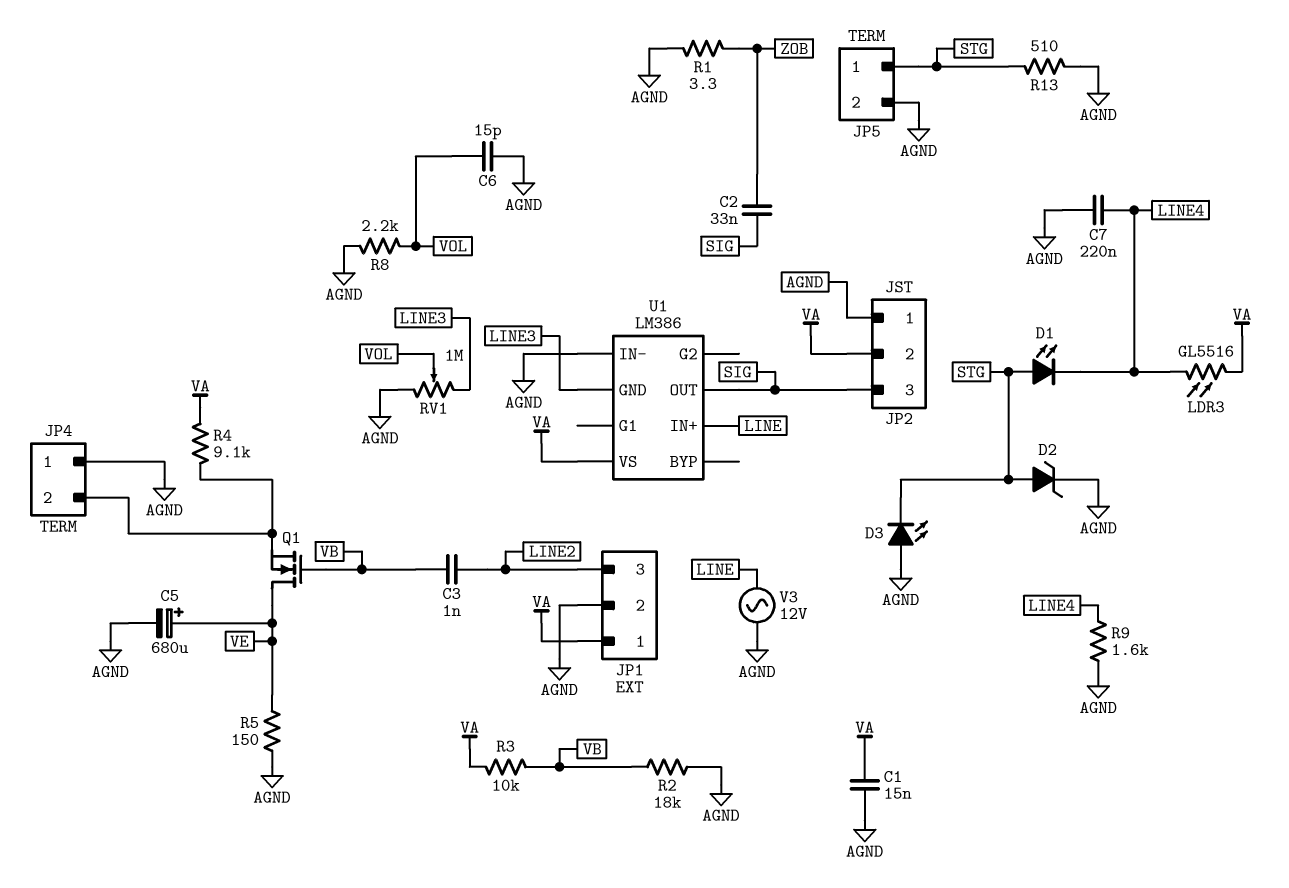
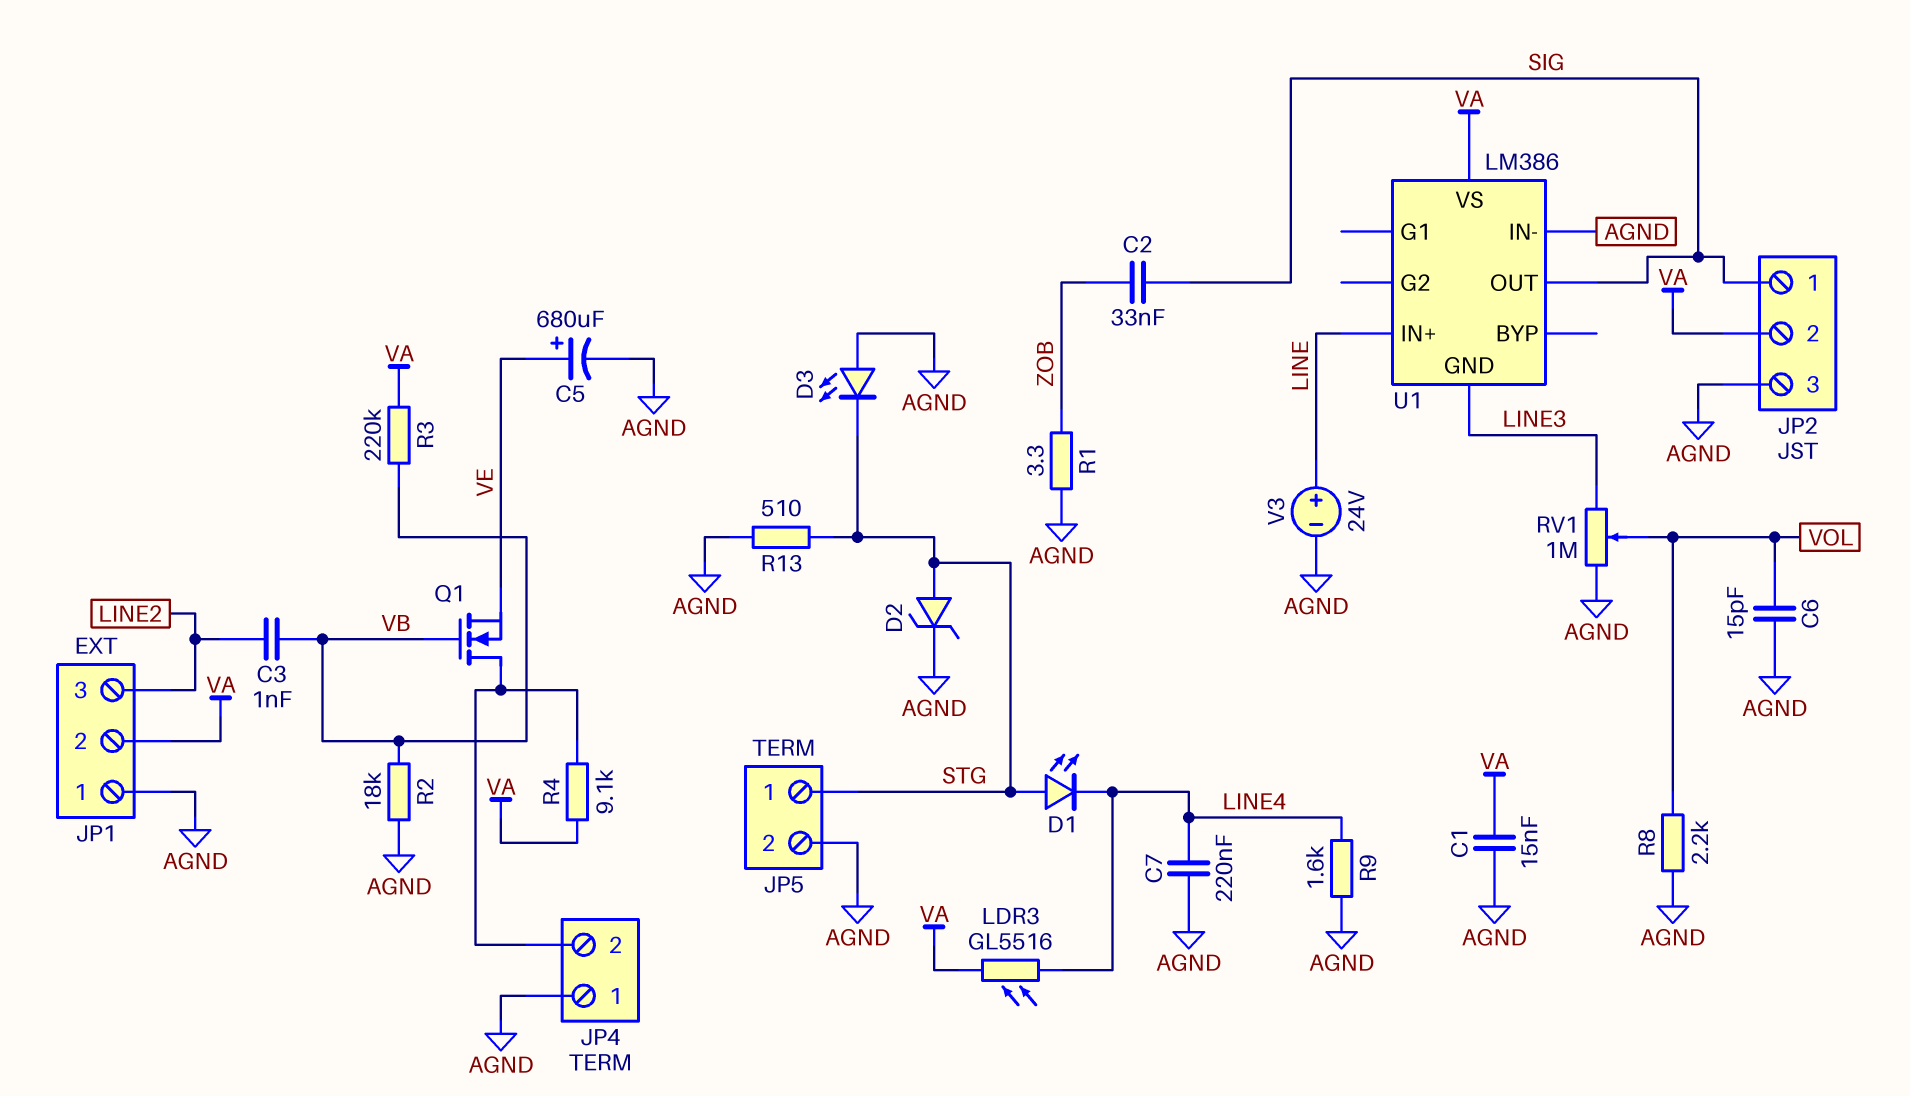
JP1 pin 1: VA -> AGND
JP1 pin 2: AGND -> VA
JP2 pin 1: AGND -> SIG
JP2 pin 3: SIG -> AGND
Q1: NMOS (G VB, D VE, S JP4/2) -> NMOS (G VB, D JP4/2, S VE)
R3: 10k (VA, VB) -> 220k (VA, VB)
R5: 150 (AGND, VE) -> none
V3: AC 12V (AGND, LINE) -> 24V (plus LINE, minus AGND)

